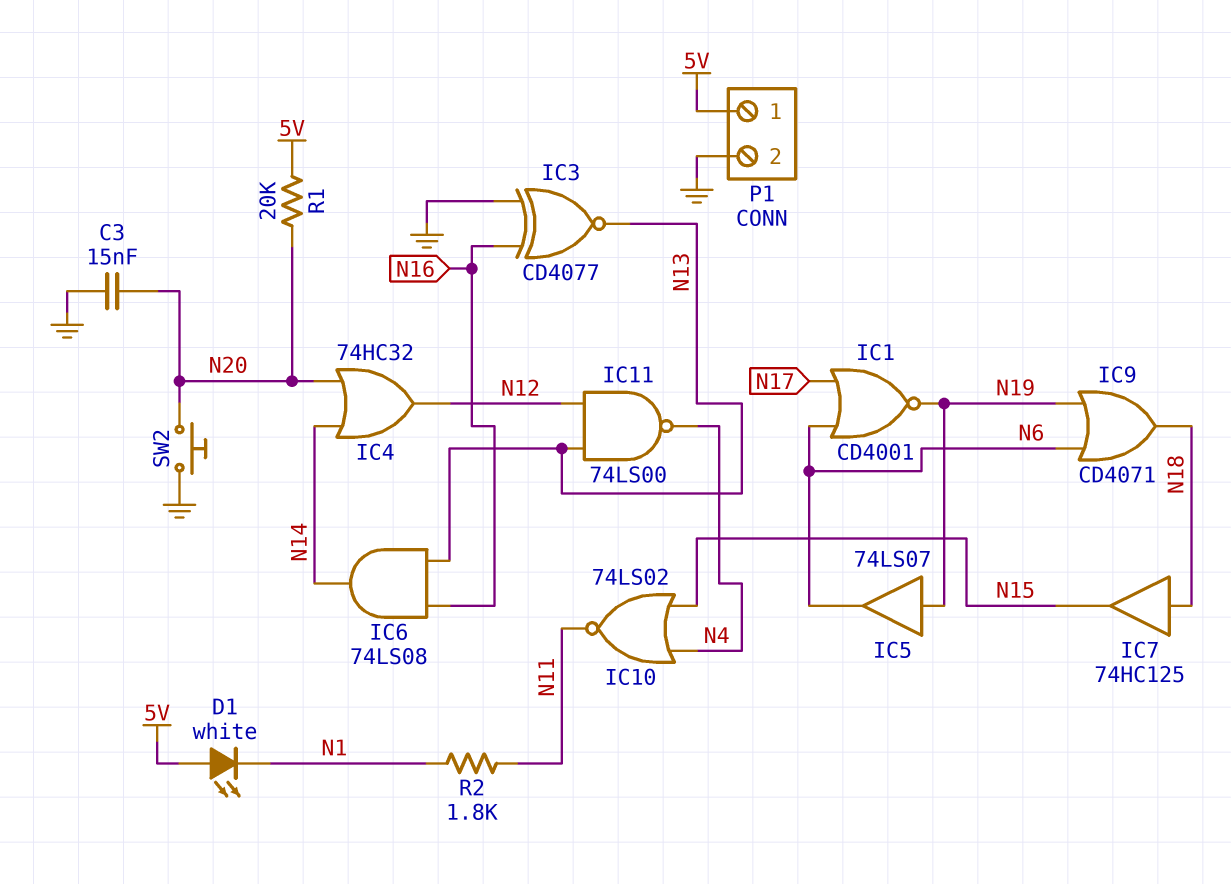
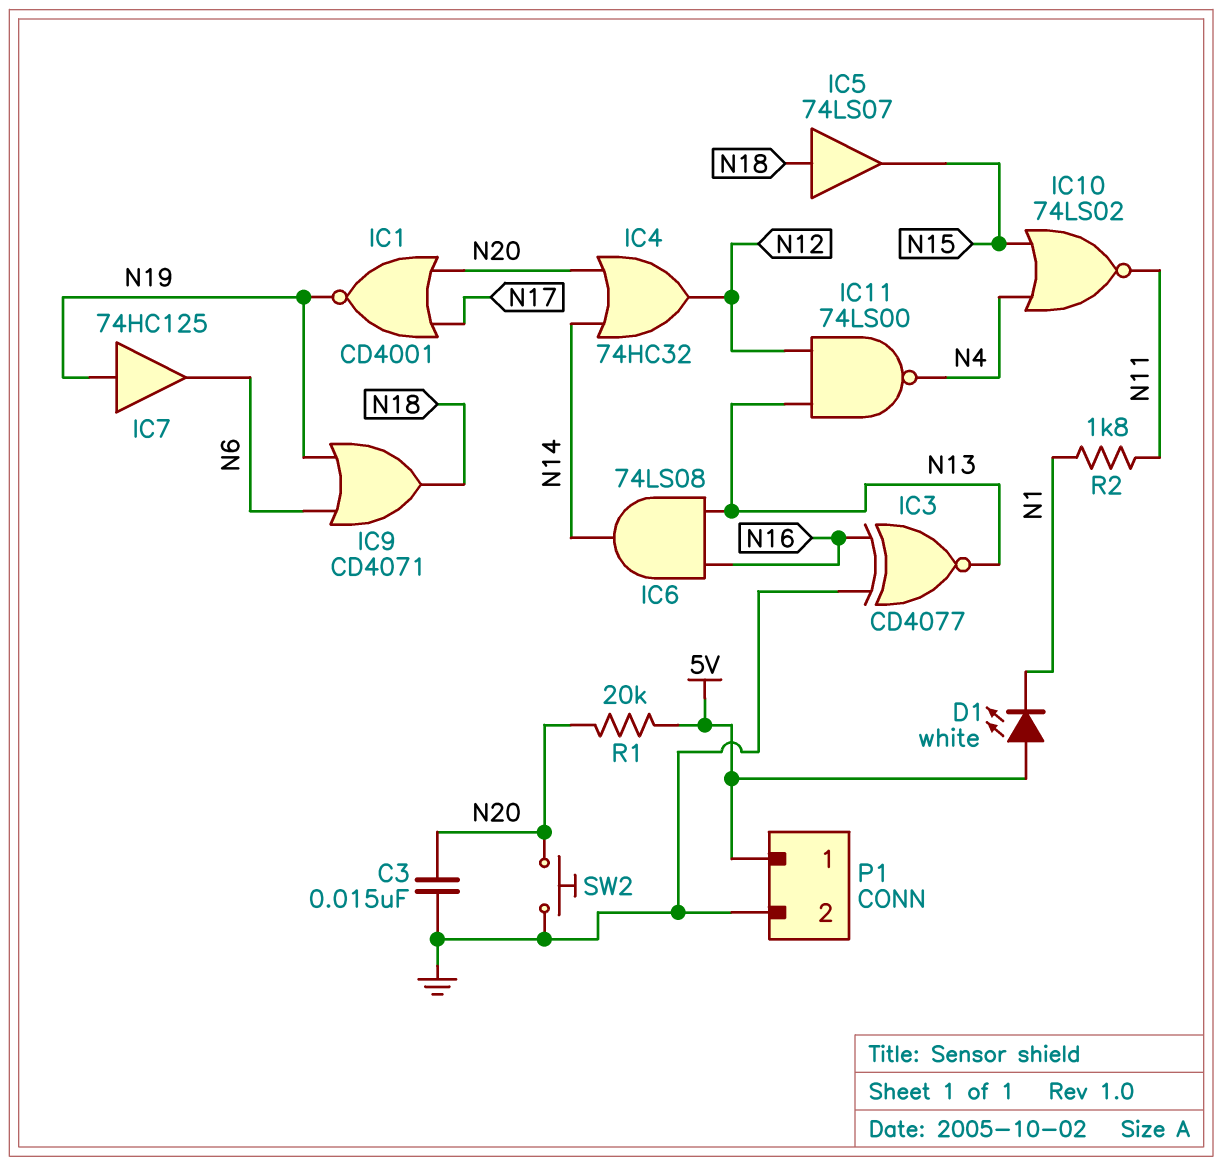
IC1: NOR CD4001 (in N6, in N17, out N19) -> NOR CD4001 (in N17, in N20, out N19)
IC5: buffer 74LS07 (in N19, out N6) -> buffer 74LS07 (in N18, out N15)
IC7: buffer 74HC125 (in N18, out N15) -> buffer 74HC125 (in N19, out N6)

